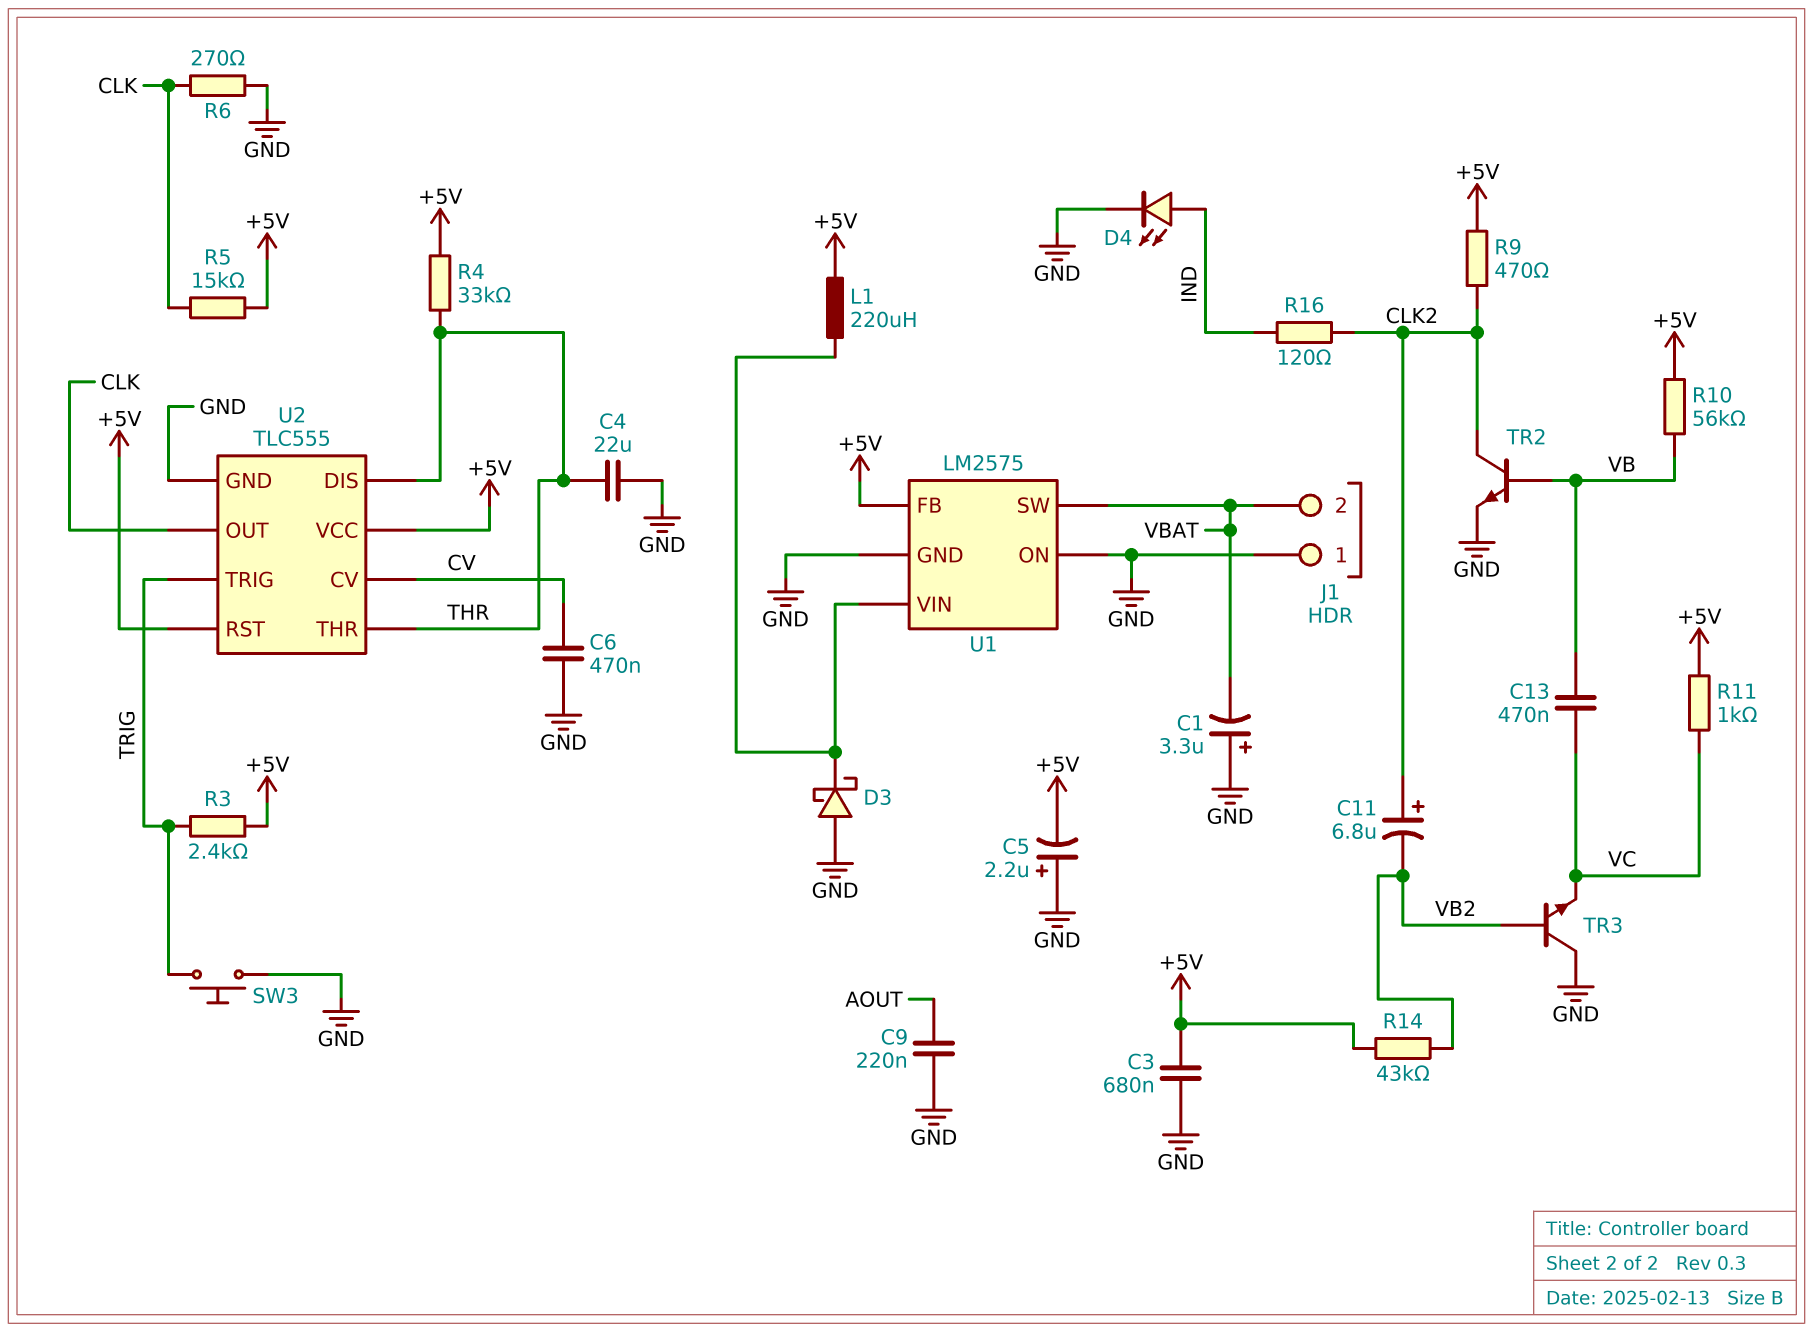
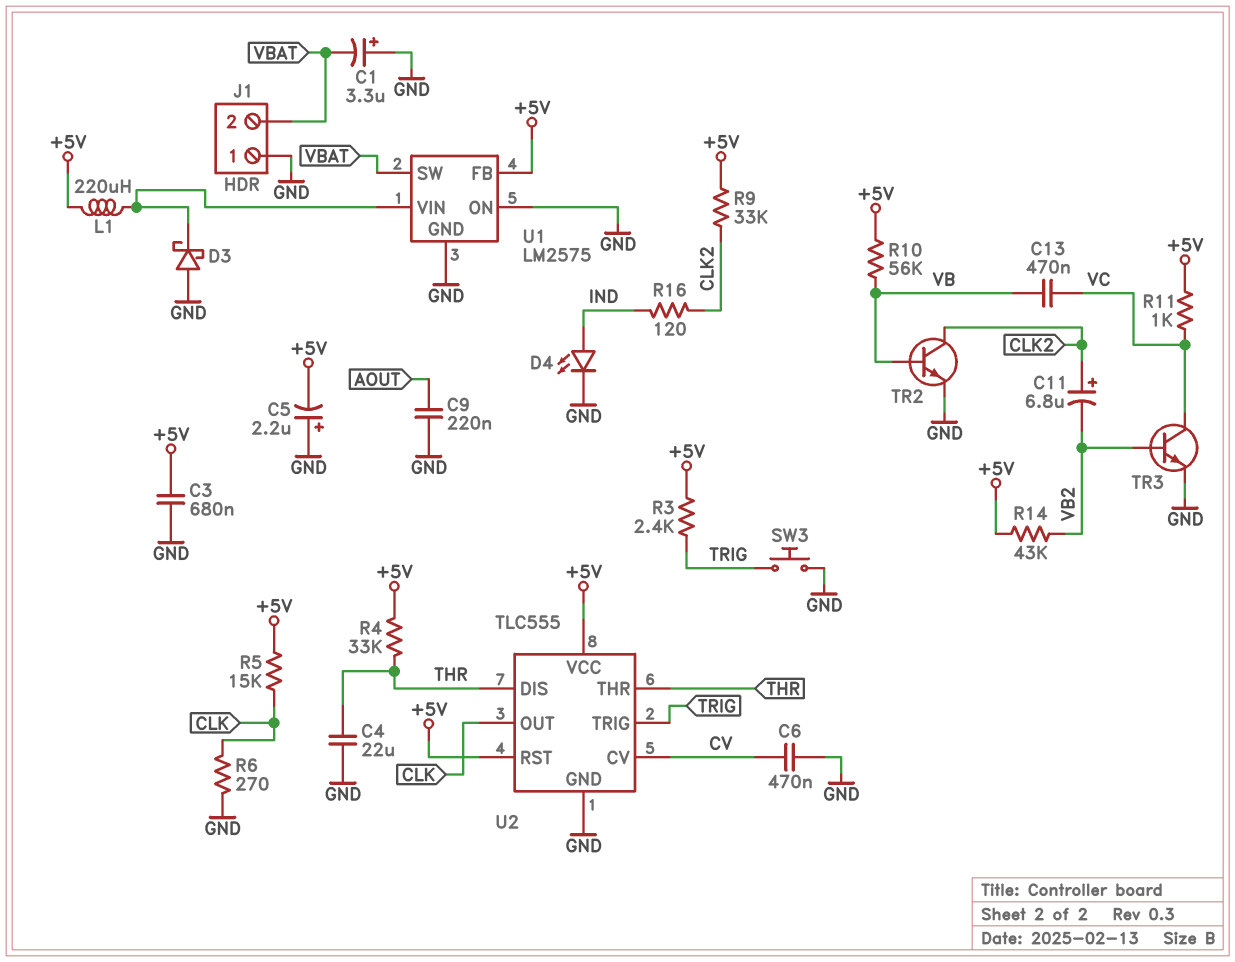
R9: 470 (+5V, CLK2) -> 33k (+5V, CLK2)
TR3: NPN (B VB2, C GND, E VC) -> NPN (B VB2, C VC, E GND)

